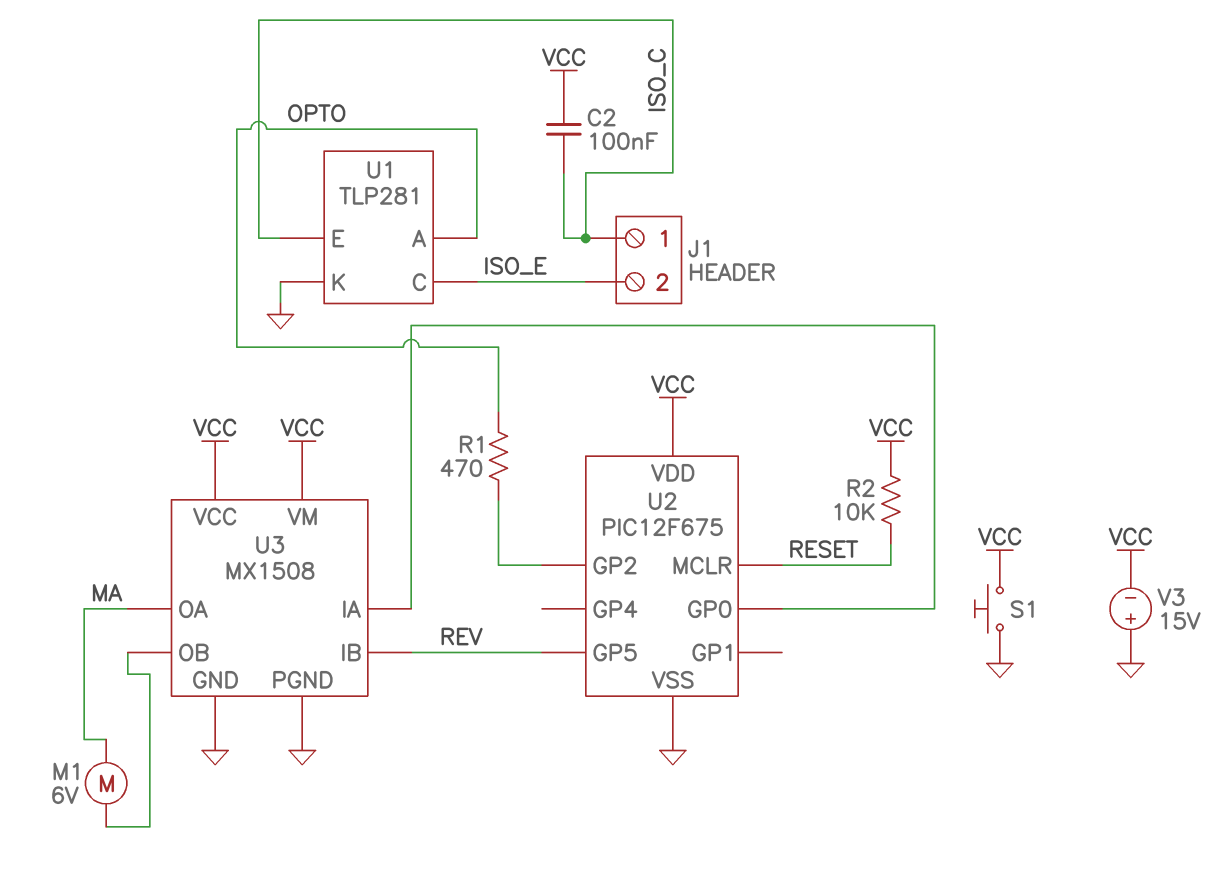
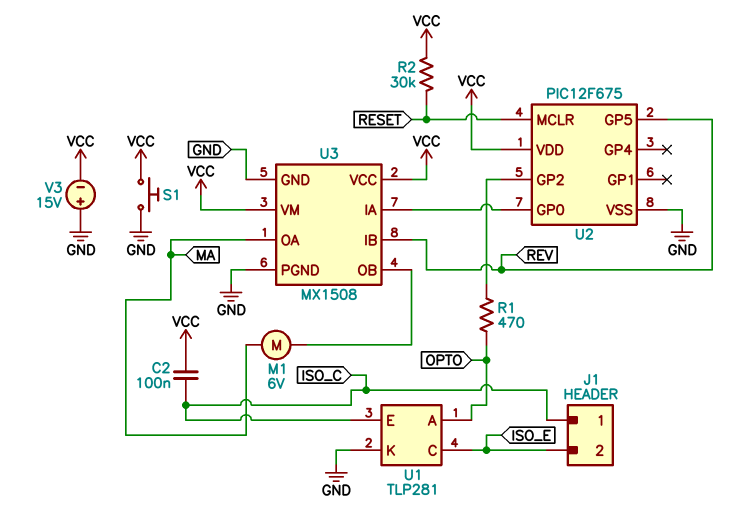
R2: 10k (RESET, VCC) -> 30k (RESET, VCC)

